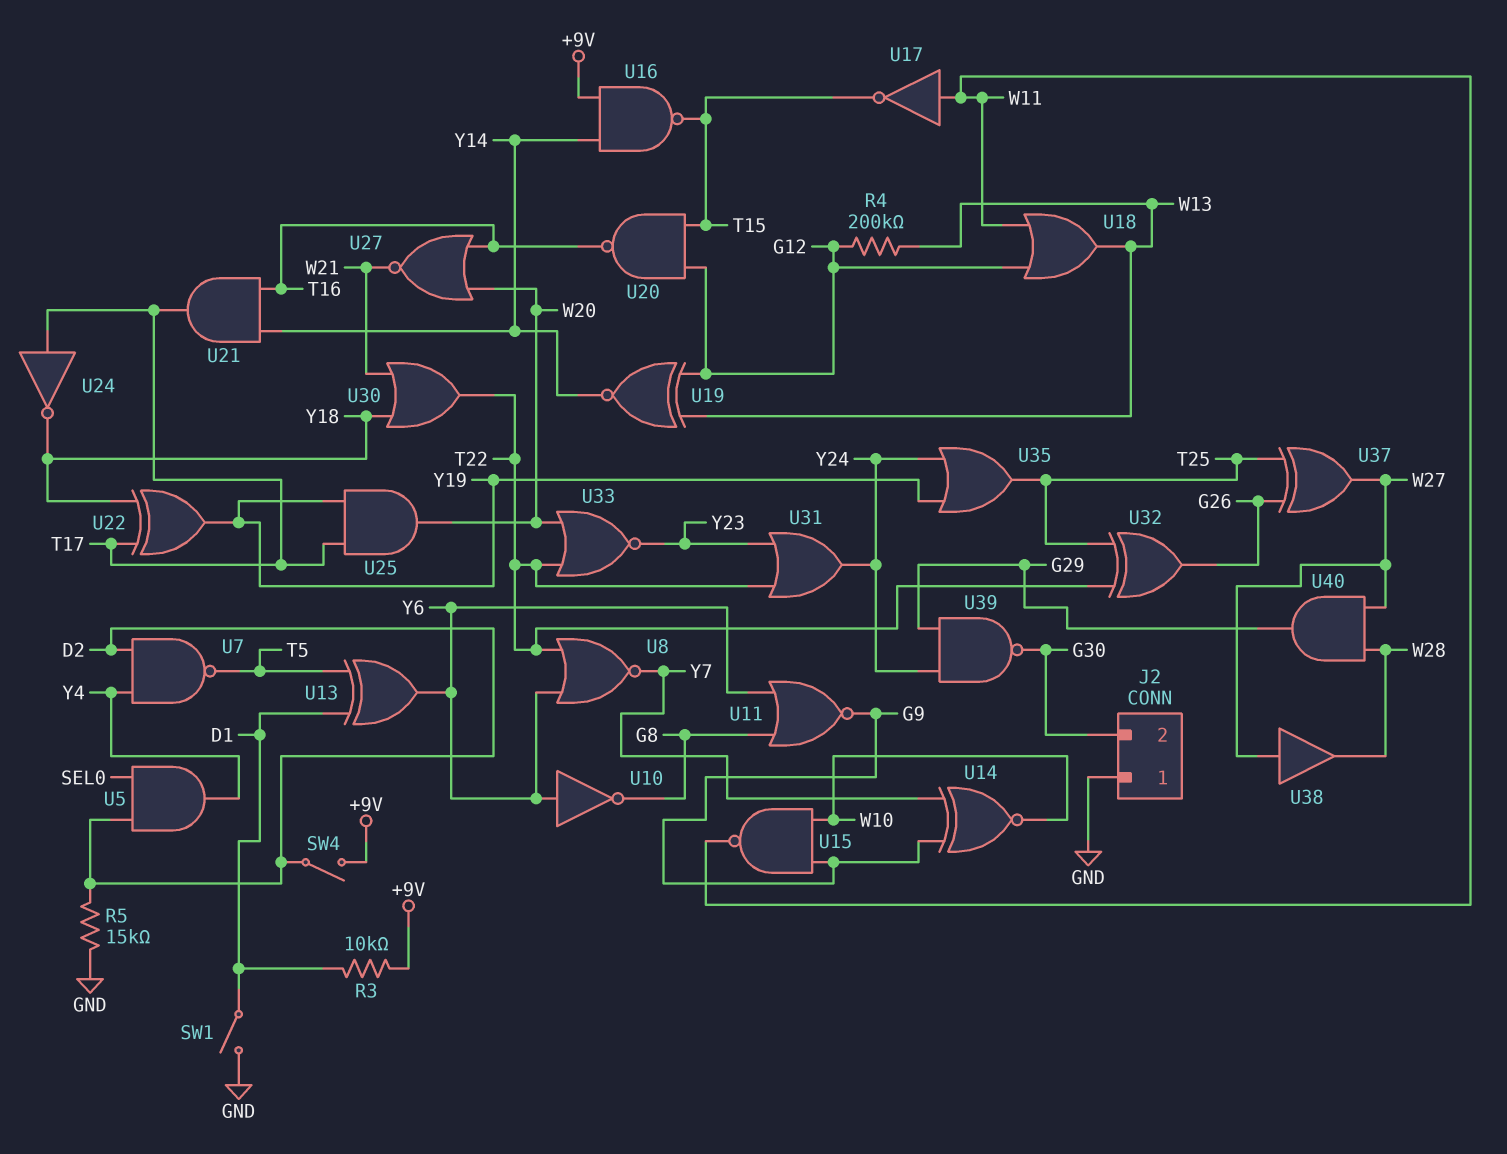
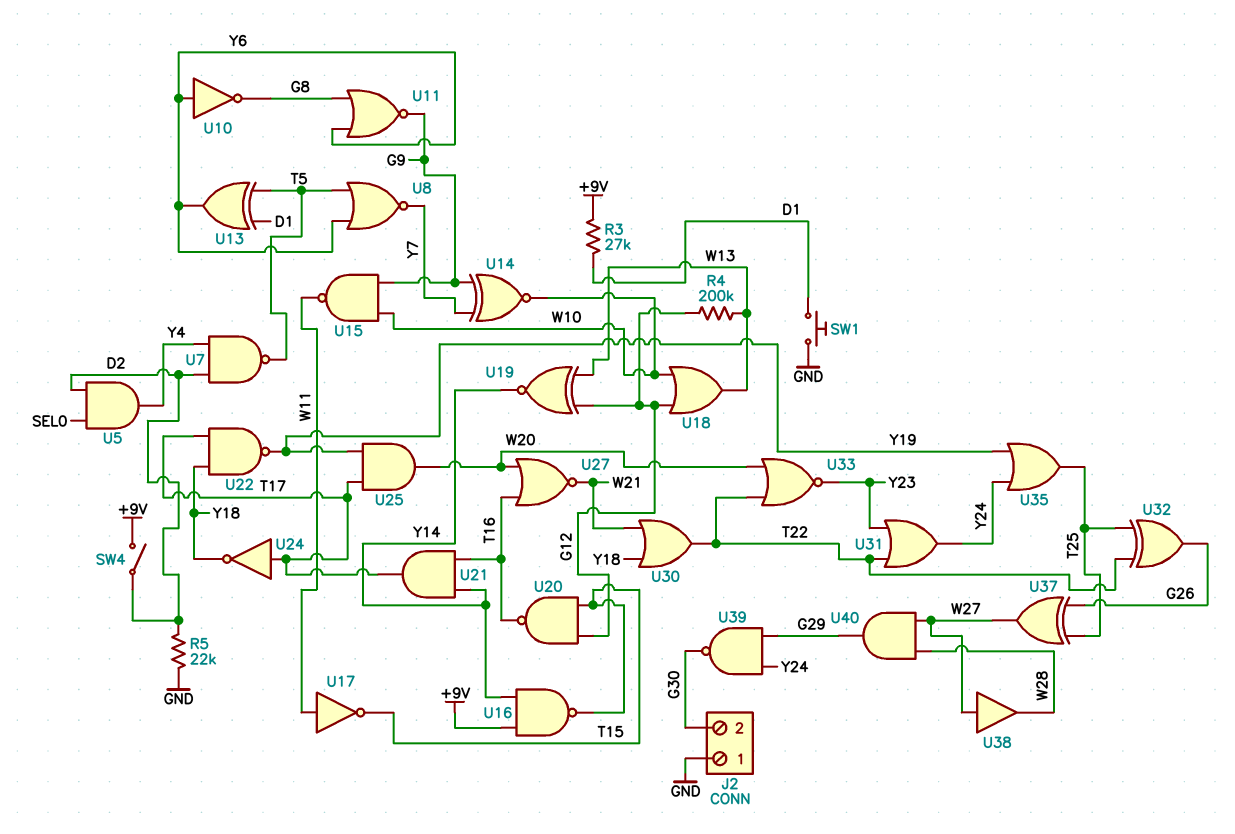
R3: 10k (+9V, D1) -> 27k (+9V, D1)
R5: 15k (D2, GND) -> 22k (D2, GND)
SW1: switch (D1, GND) -> button (D1, GND)
U8: NOR (in T22, in Y6, out Y7) -> NOR (in T5, in Y6, out Y7)
U18: OR (in G12, in W11, out W13) -> OR (in G12, in W10, out W13)
U22: XOR (in T17, in Y18, out Y19) -> NAND (in T17, in Y18, out Y19)

